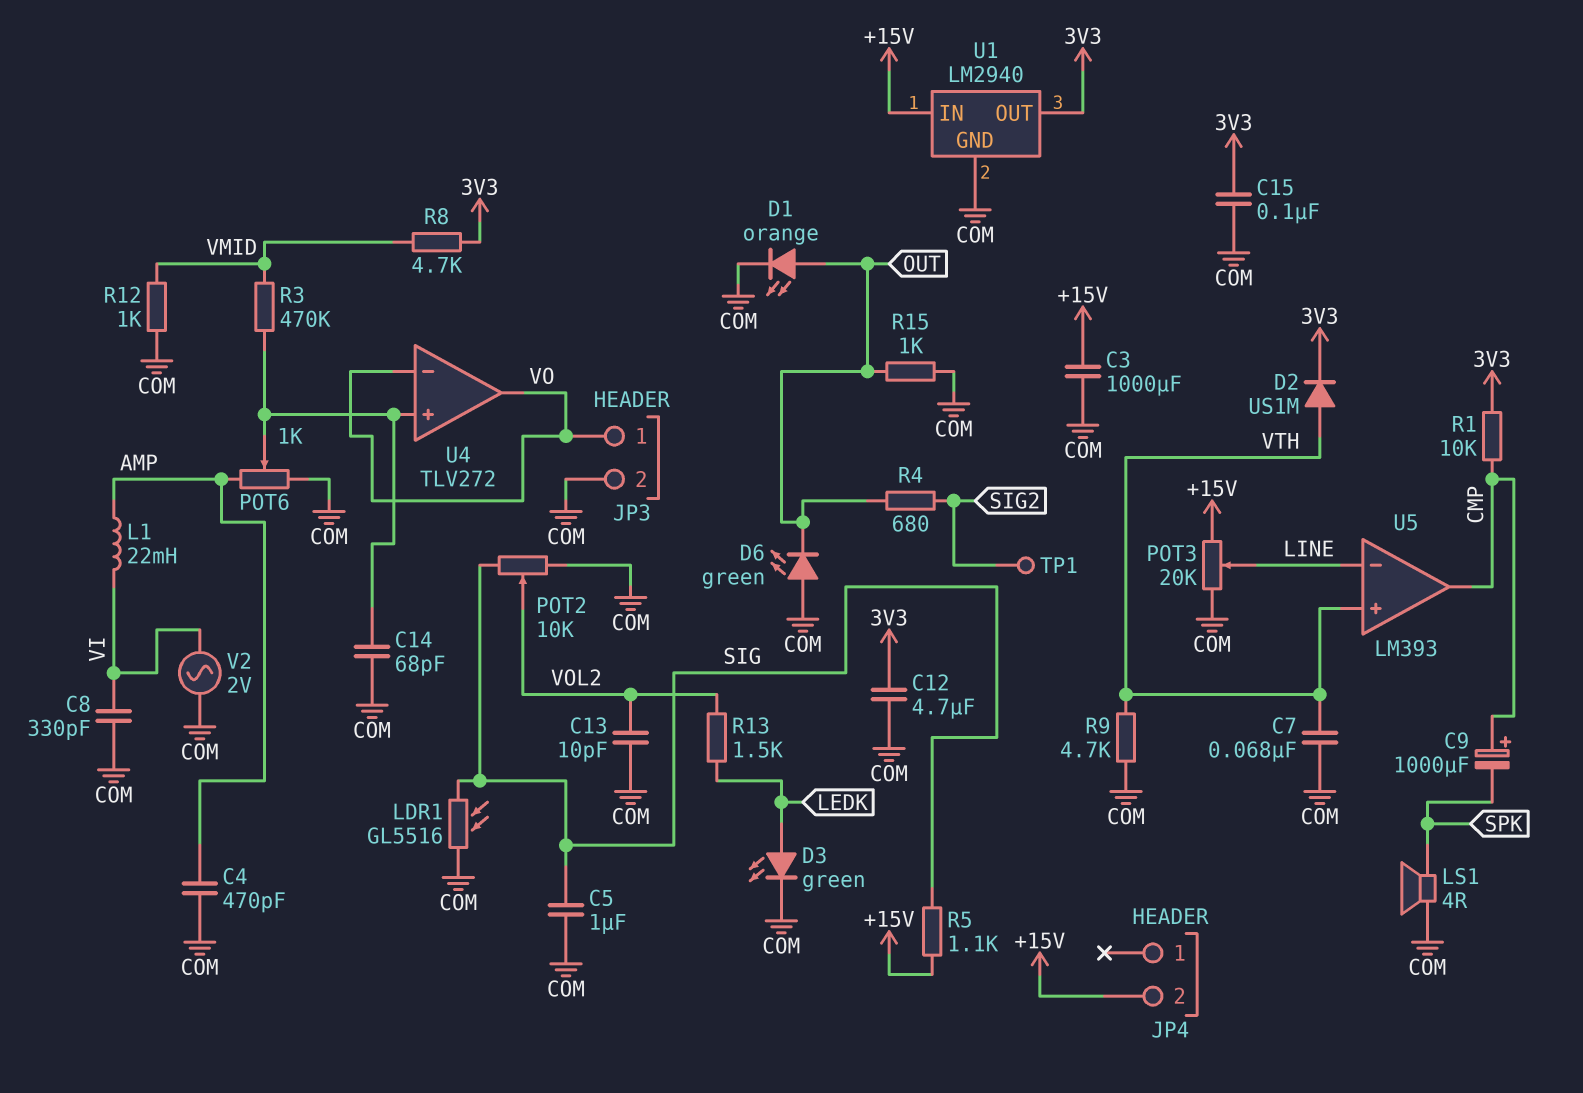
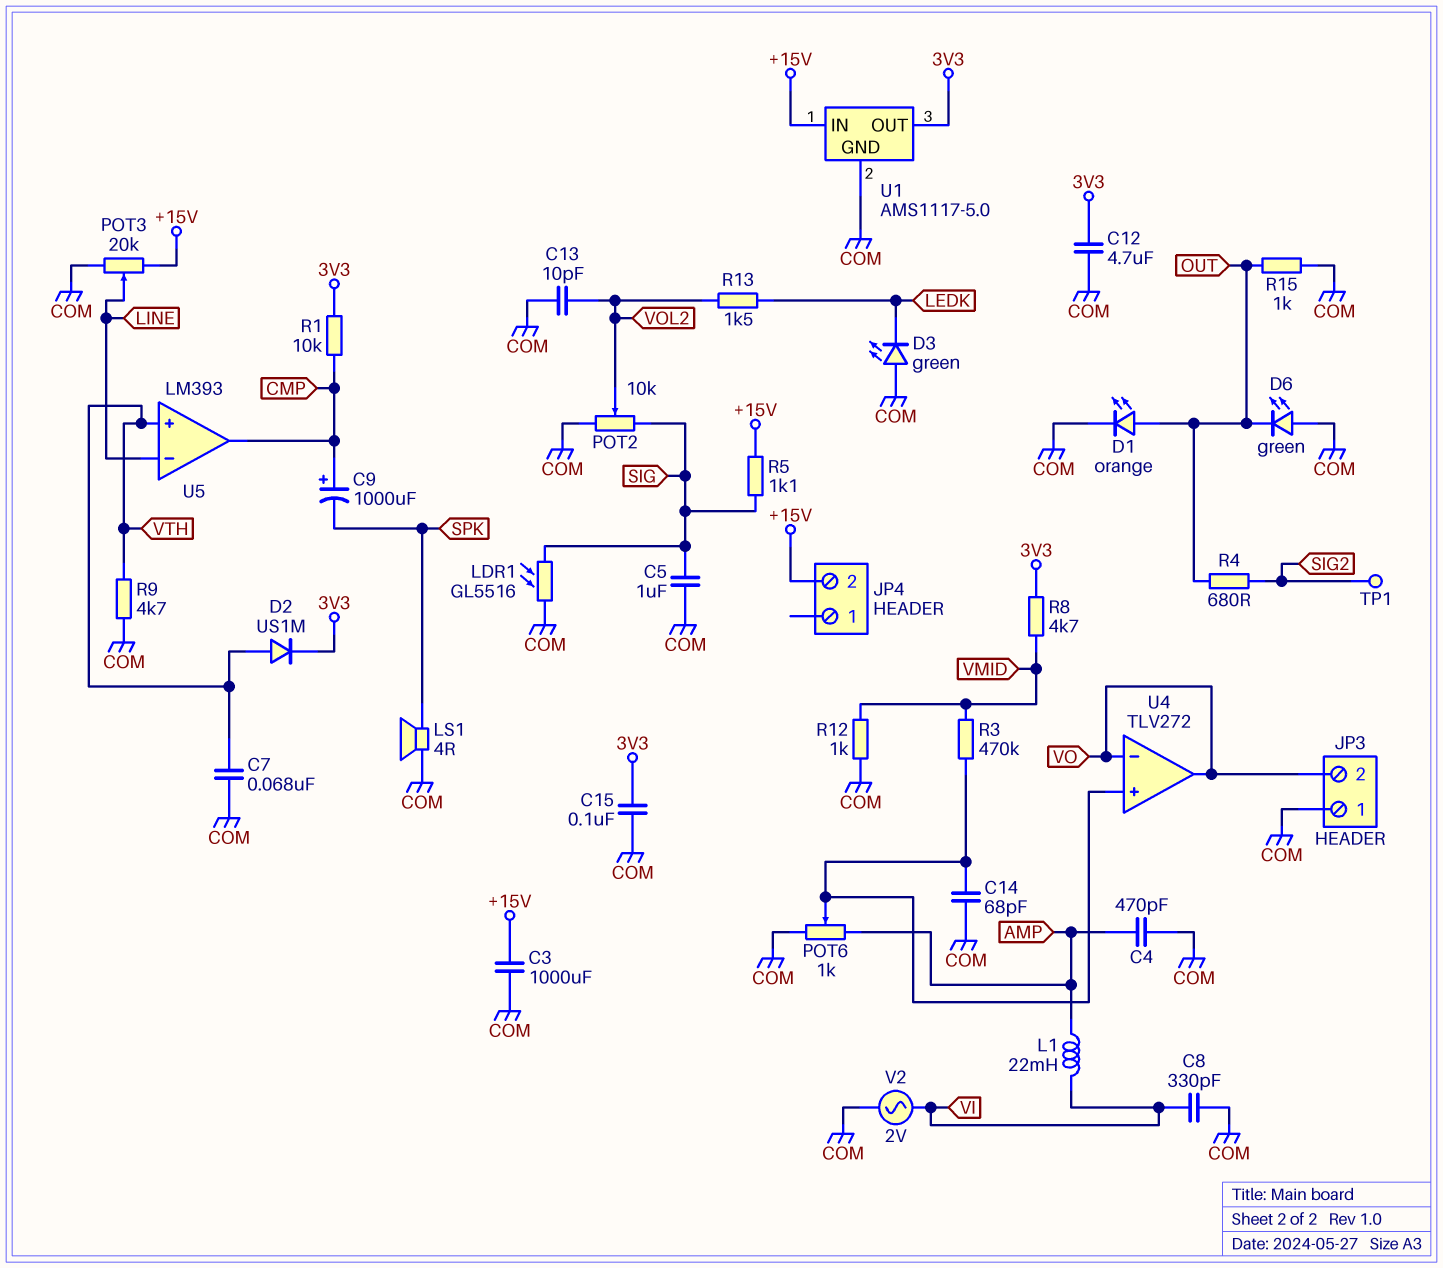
D3: LED green (A LEDK, K COM) -> LED green (A COM, K LEDK)
JP3 pin 1: VO -> COM
JP3 pin 2: COM -> VO
U1: LM2940 -> AMS1117-5.0

